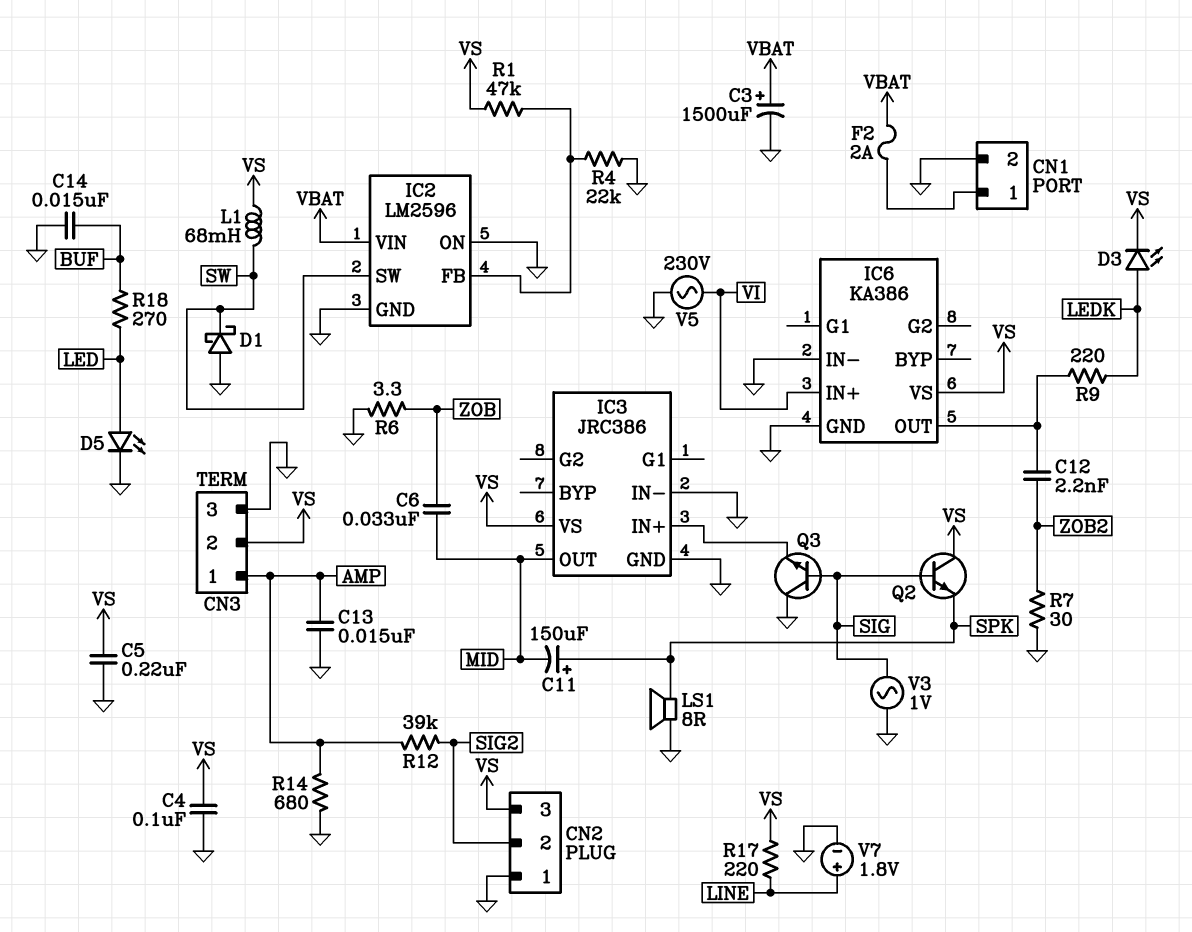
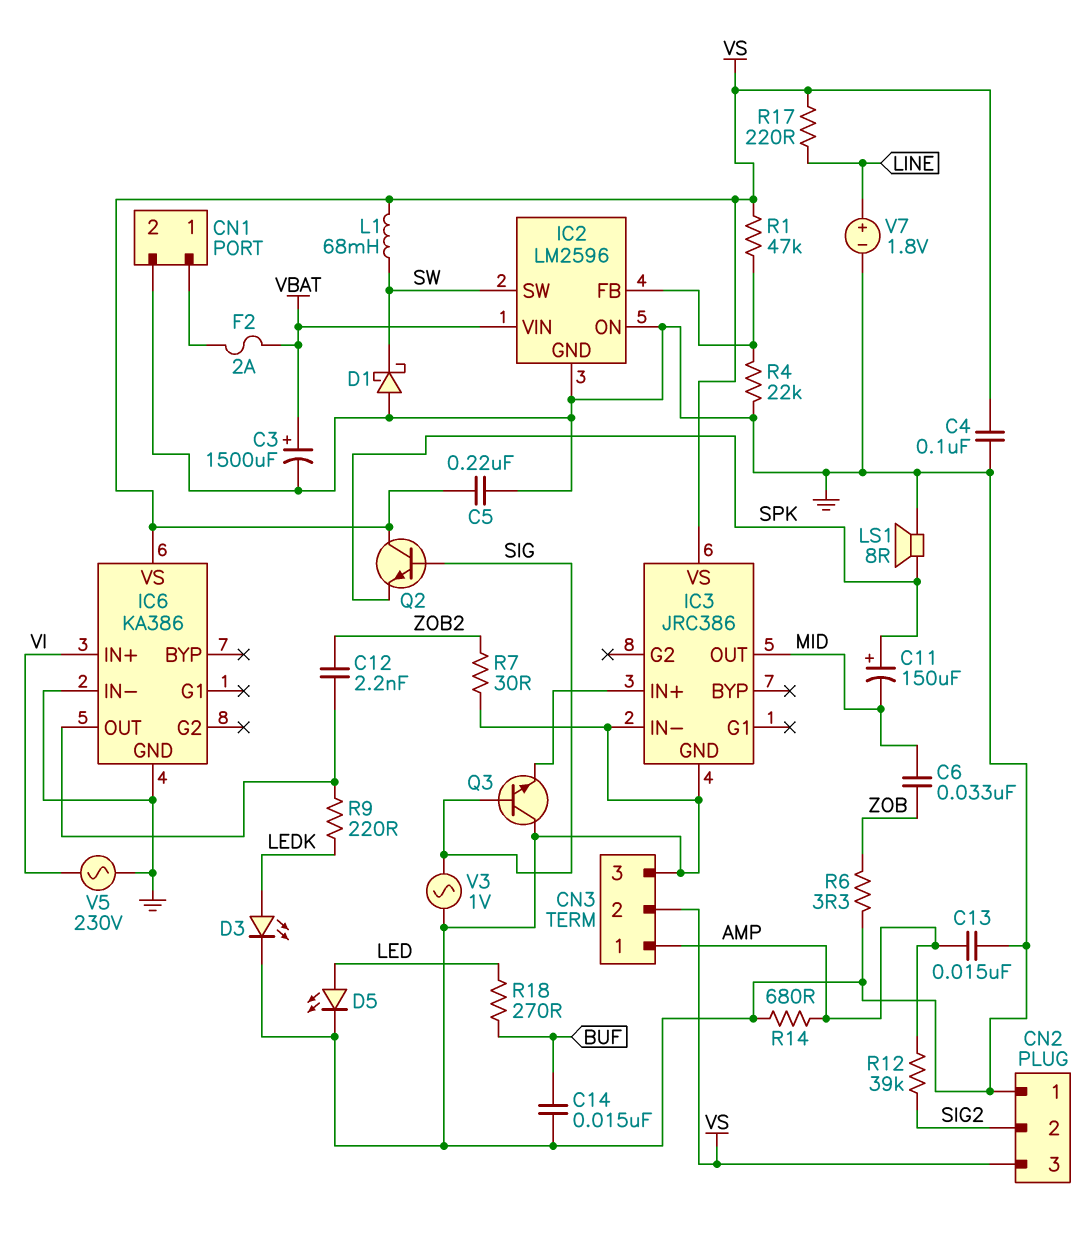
D3: LED (A LEDK, K VS) -> LED (A LEDK, K GND)

